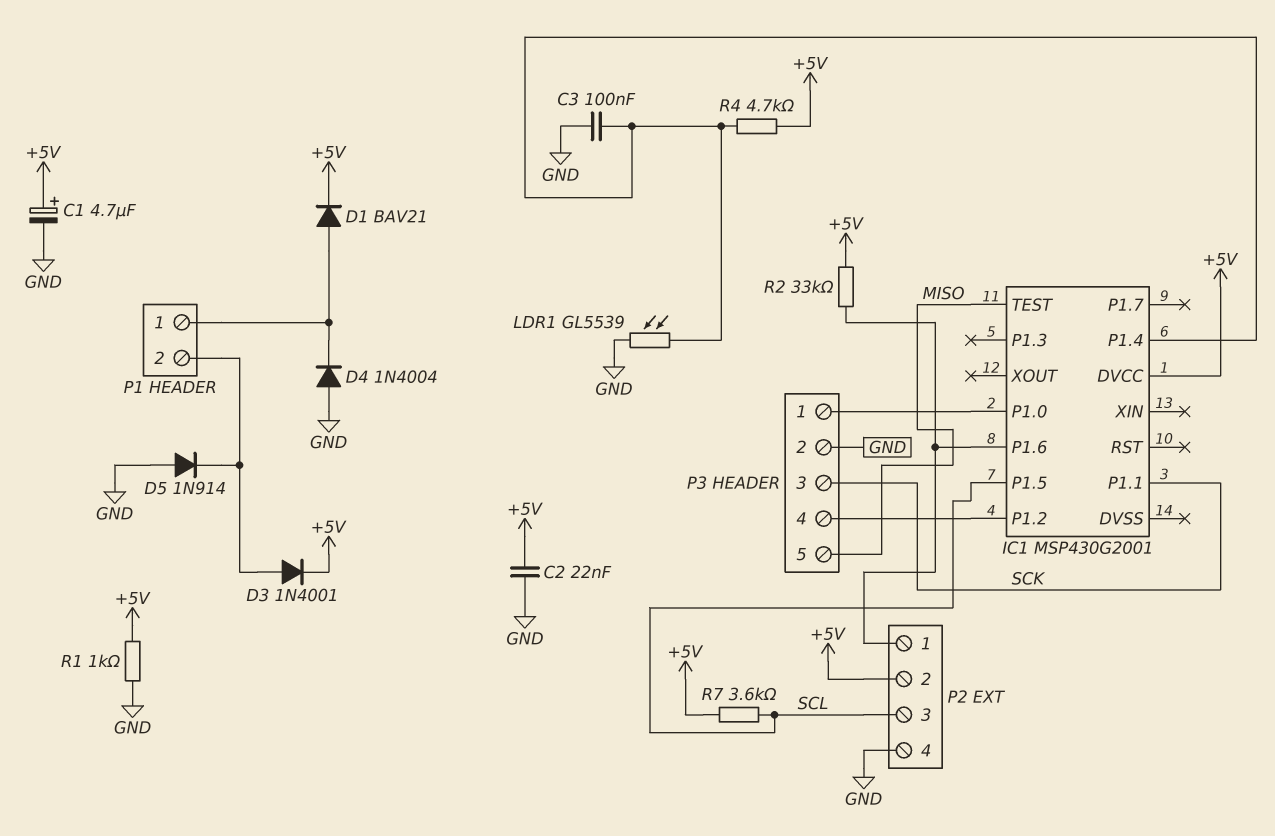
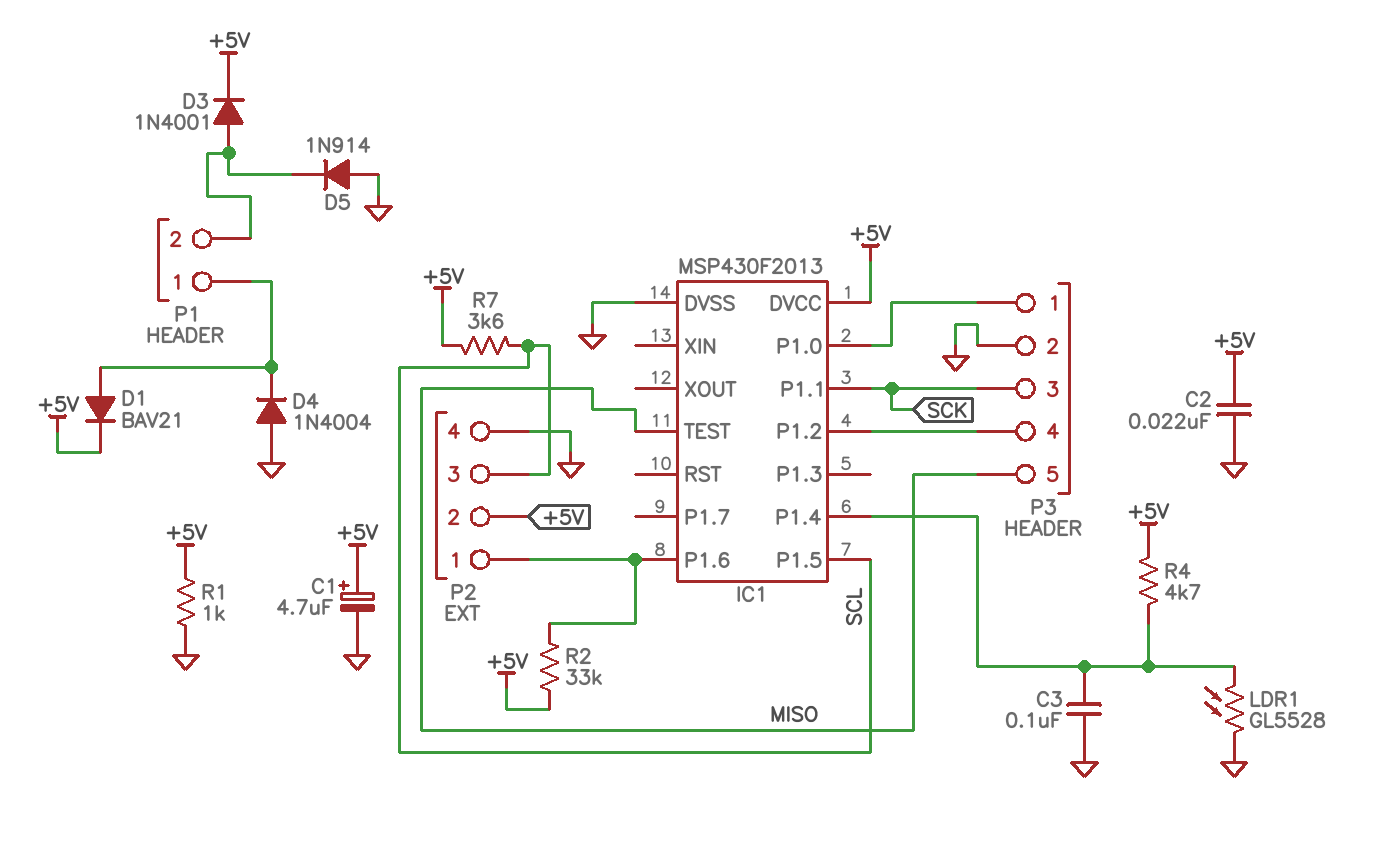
IC1: MSP430G2001 -> MSP430F2013
IC1 pin DVSS: none -> GND
LDR1: GL5539 (GND, IC1/P1.4) -> GL5528 (GND, IC1/P1.4)

